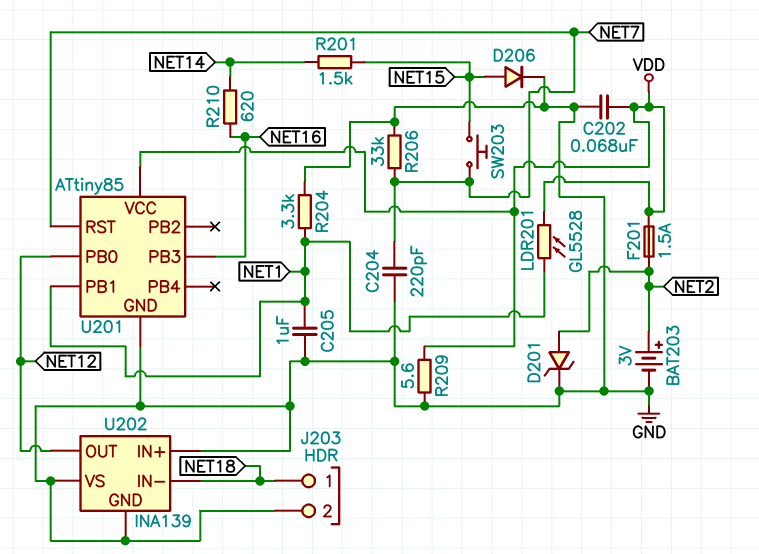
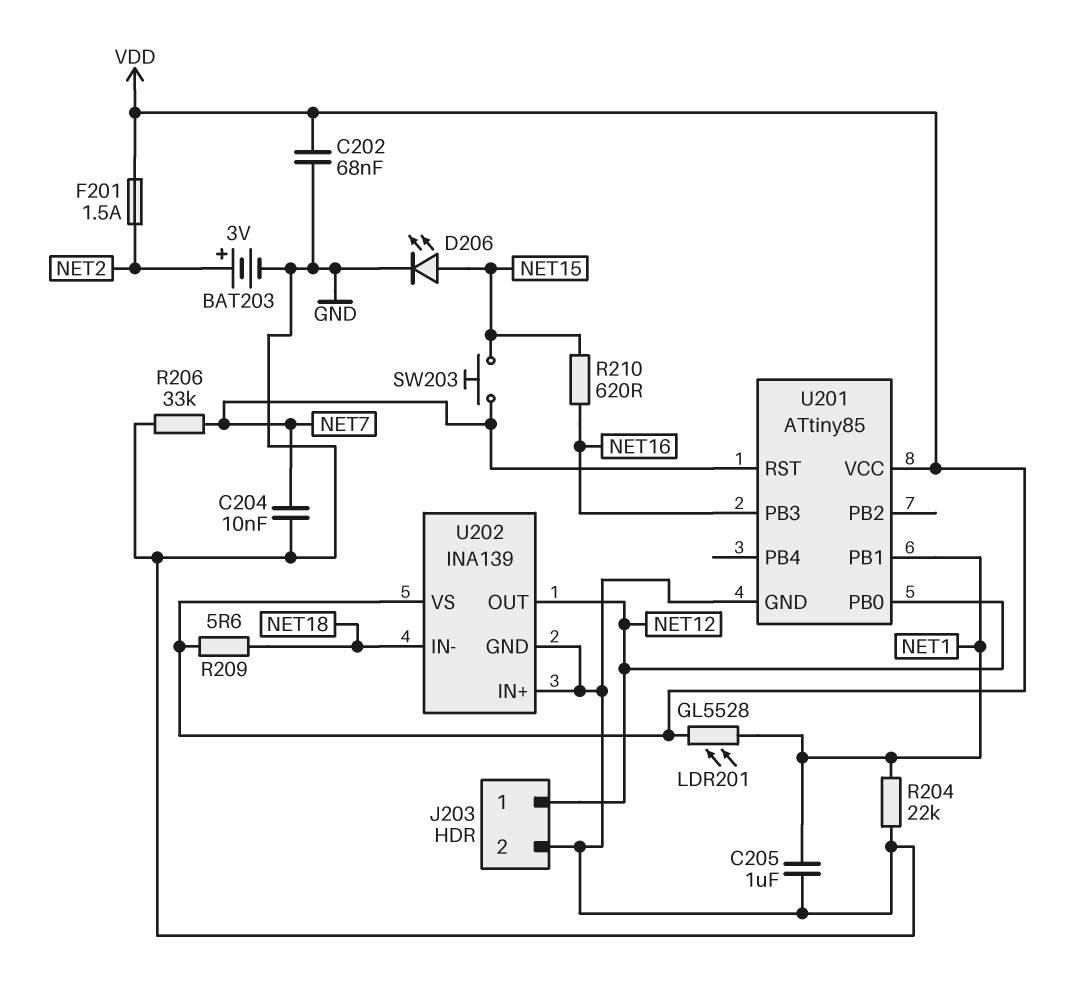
C204: 220pF (GND, NET7) -> 10nF (GND, NET7)
D201: zener (A NET2, K GND) -> none
D206: diode (A NET15, K GND) -> LED (A NET15, K GND)
J203 pin 1: NET18 -> NET12
R201: 1.5k (NET14, NET15) -> none
R204: 3.3k (GND, NET1) -> 22k (GND, NET1)
R209: 5.6 (GND, VDD) -> 5.6 (NET18, VDD)
R210: 620 (NET14, NET16) -> 620 (NET15, NET16)
U202 pin VS: GND -> VDD

